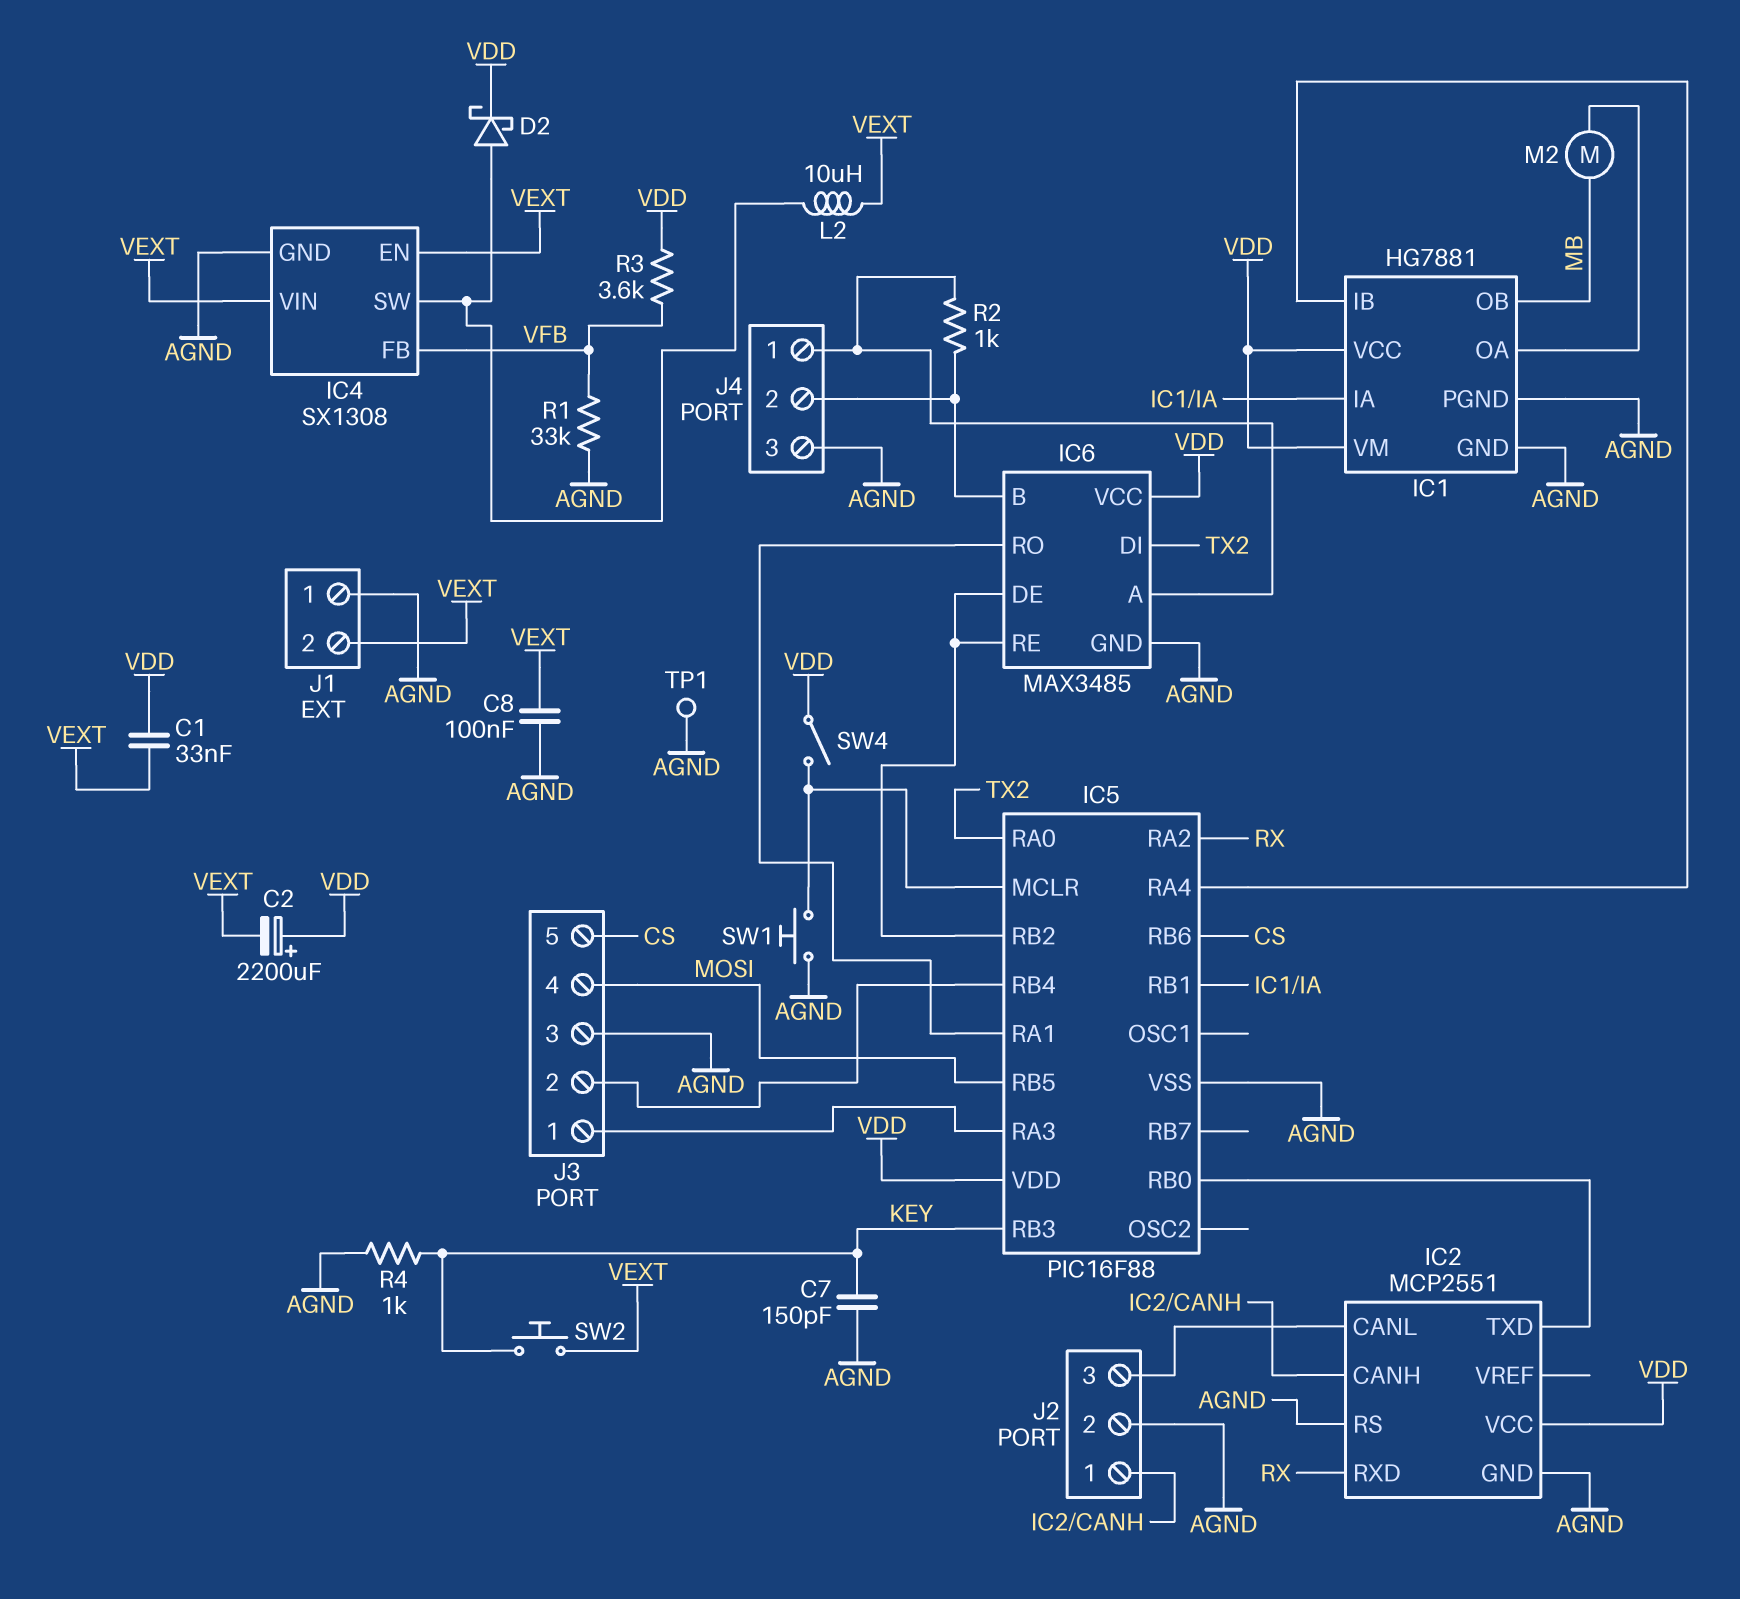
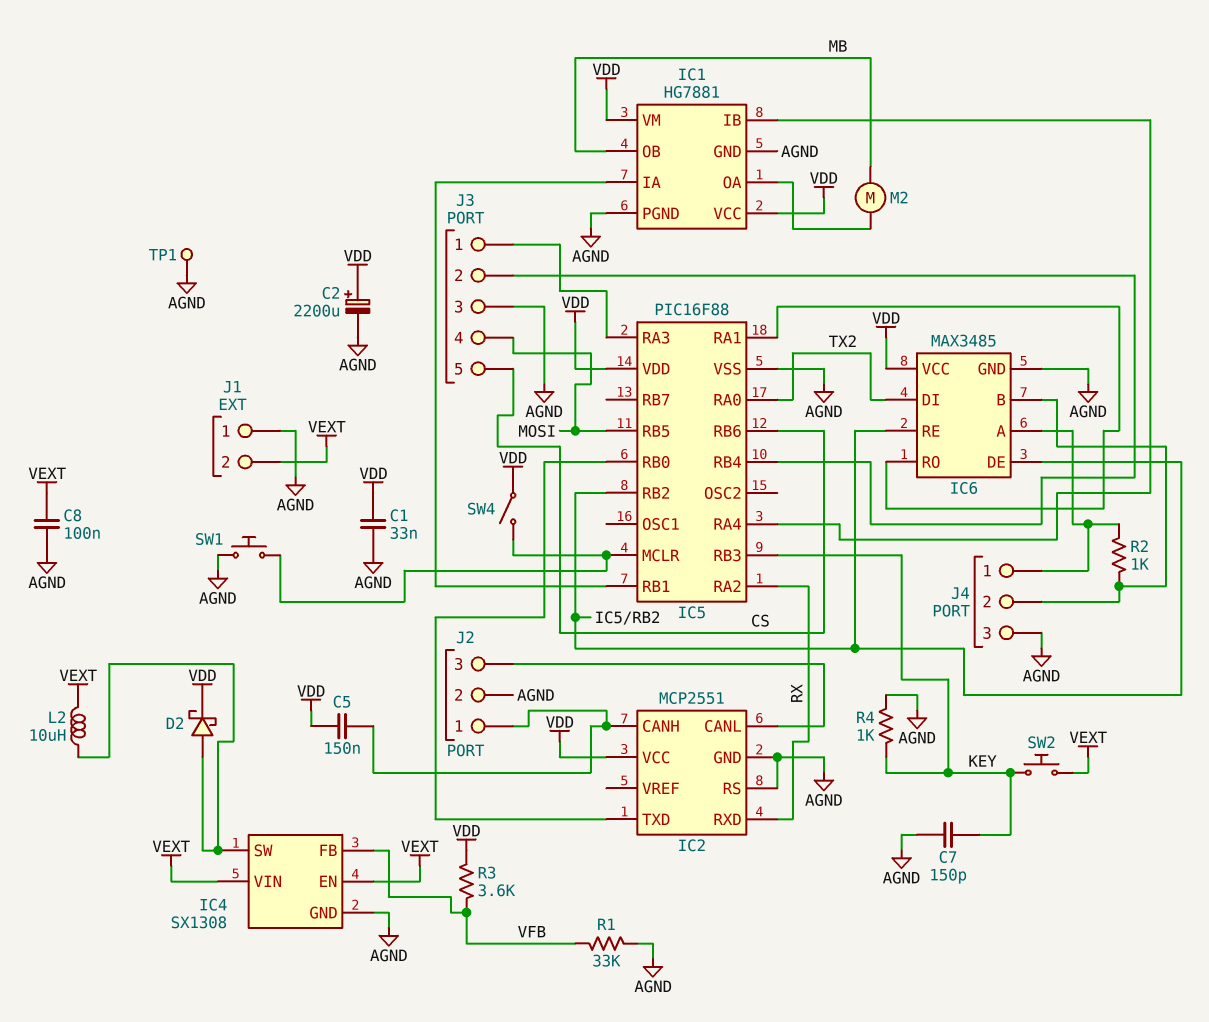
C1: 33nF (VDD, VEXT) -> 33nF (AGND, VDD)
C2: 2200uF (plus VDD, minus VEXT) -> 2200uF (plus VDD, minus AGND)
C5: none -> 150nF (IC2/CANH, VDD)

